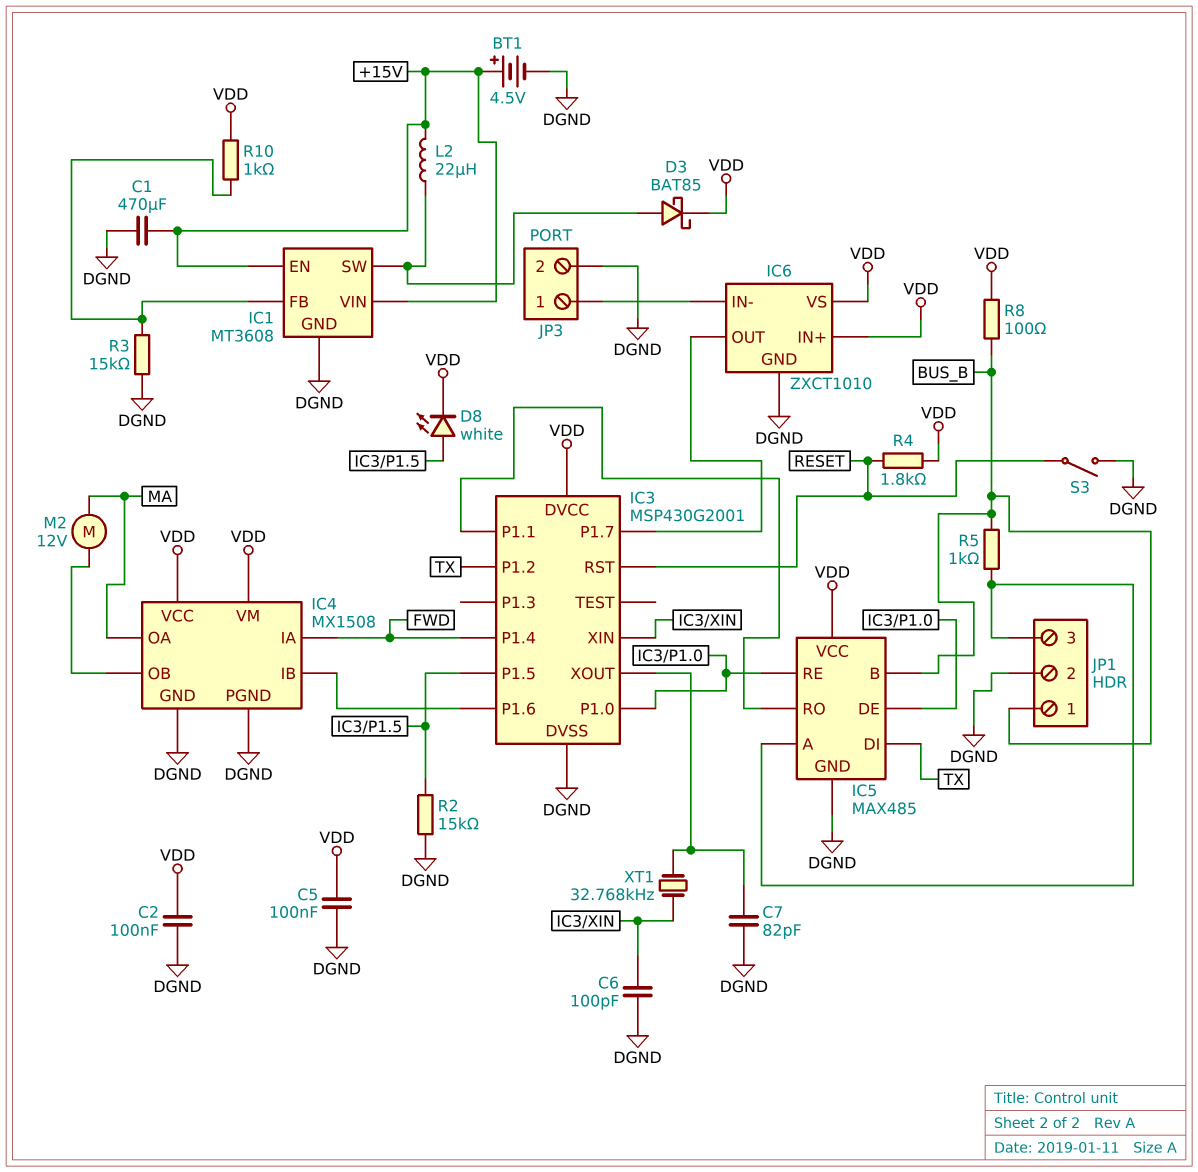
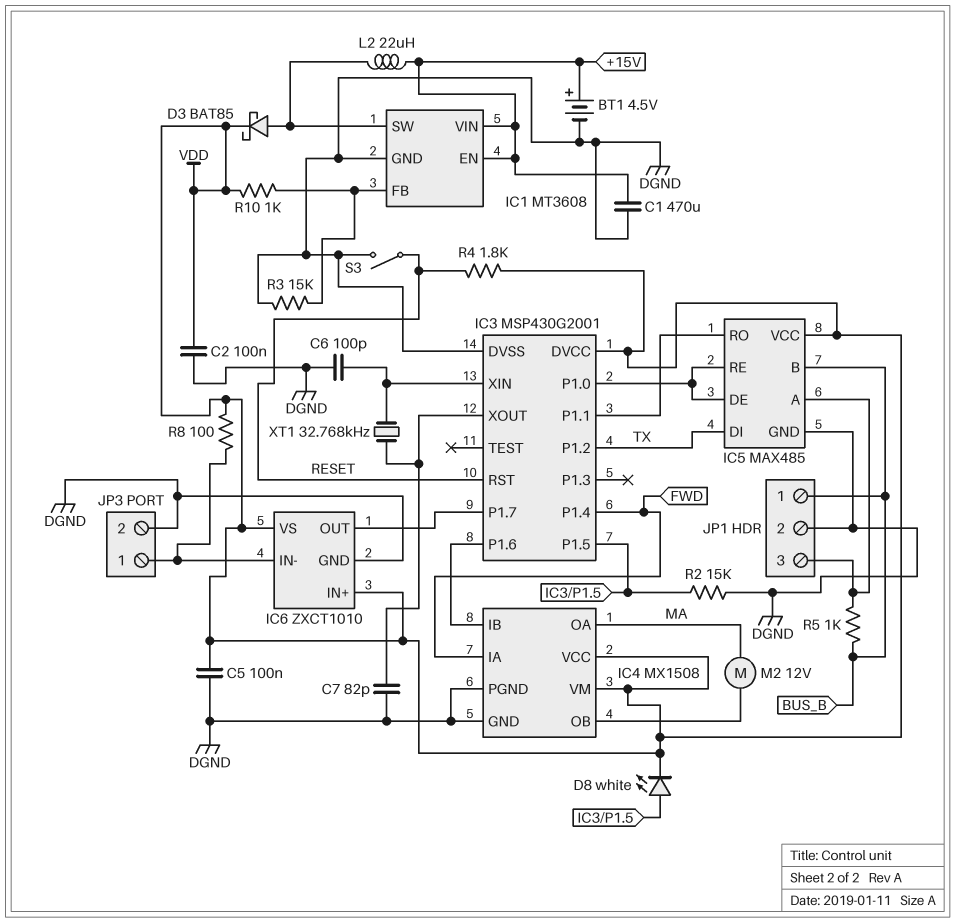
R8: 100 (BUS_B, VDD) -> 100 (IC6/IN-, VDD)

